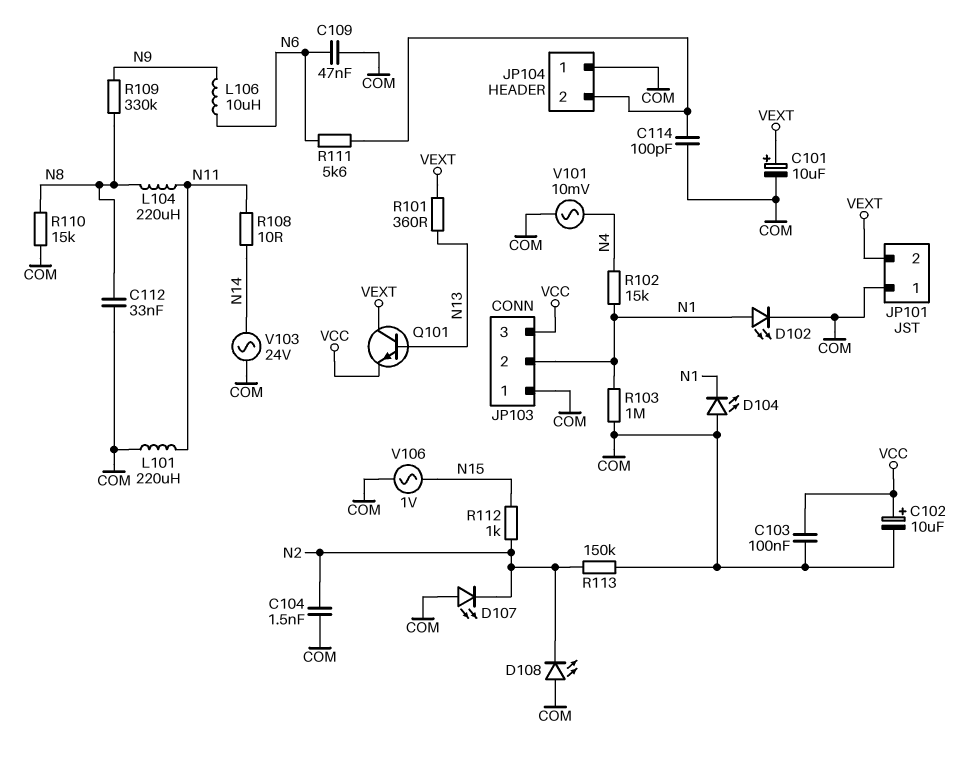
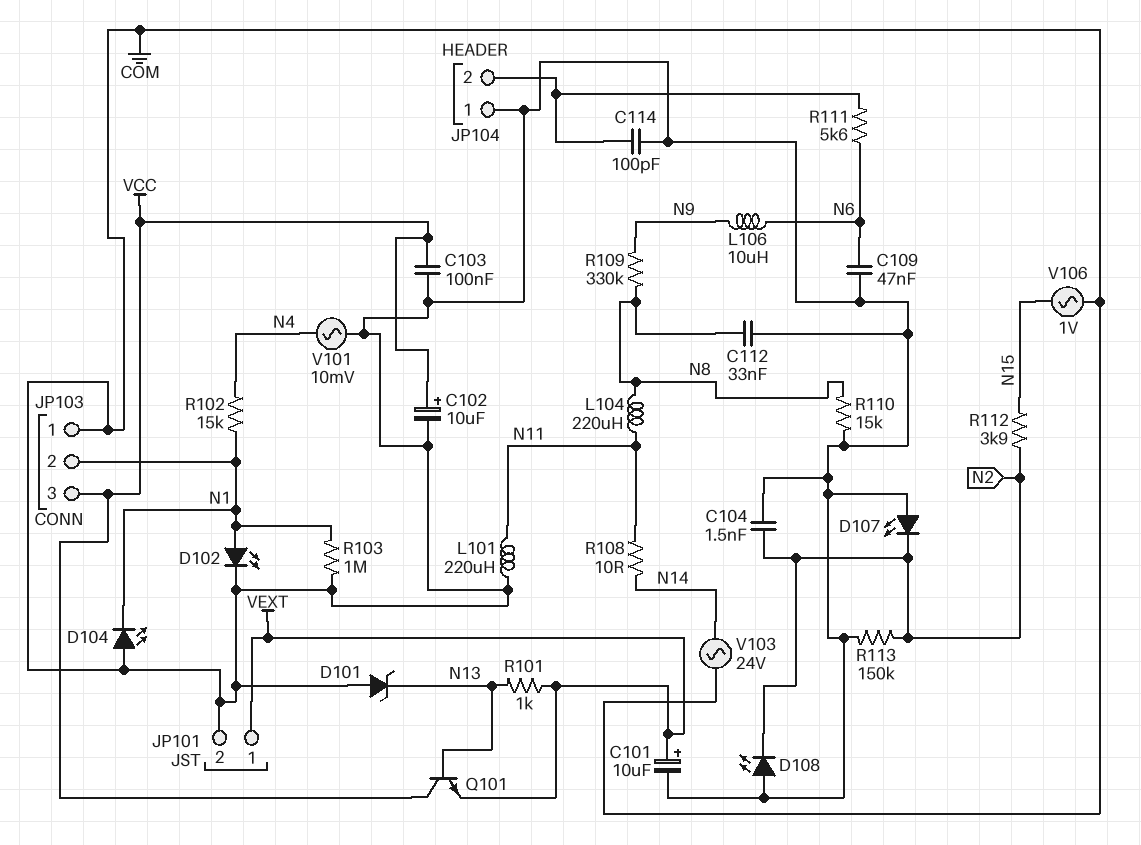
D101: none -> zener (A COM, K N13)
JP101 pin 1: COM -> VEXT
JP101 pin 2: VEXT -> COM
Q101: NPN (B N13, C VEXT, E VCC) -> NPN (B N13, C VCC, E VEXT)
R101: 360 (N13, VEXT) -> 1k (N13, VEXT)
R112: 1k (N2, N15) -> 3.9k (N2, N15)

